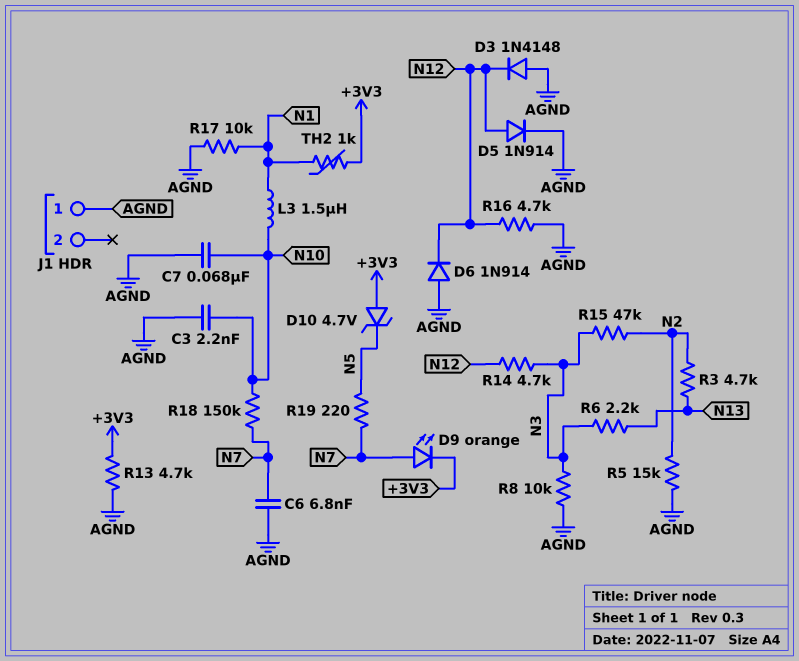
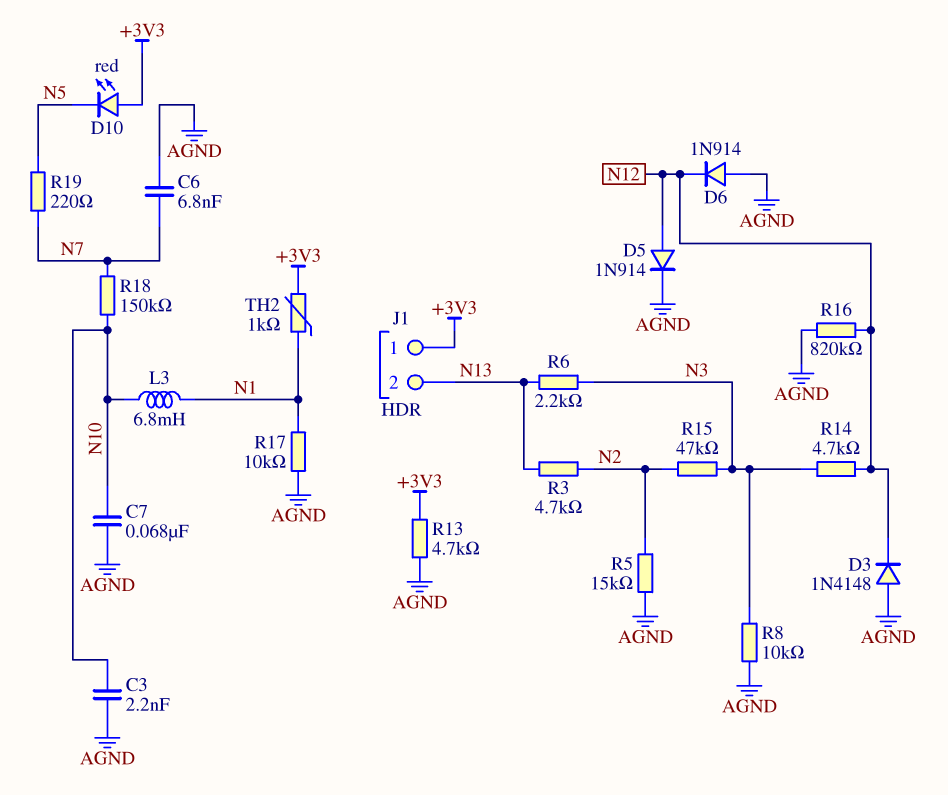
D9: LED orange (A N7, K +3V3) -> none
D10: zener 4.7V (A +3V3, K N5) -> LED red (A +3V3, K N5)
J1 pin 1: AGND -> +3V3
J1 pin 2: none -> N13
L3: 1.5uH (N1, N10) -> 6.8mH (N1, N10)
R16: 4.7k (AGND, N12) -> 820k (AGND, N12)

